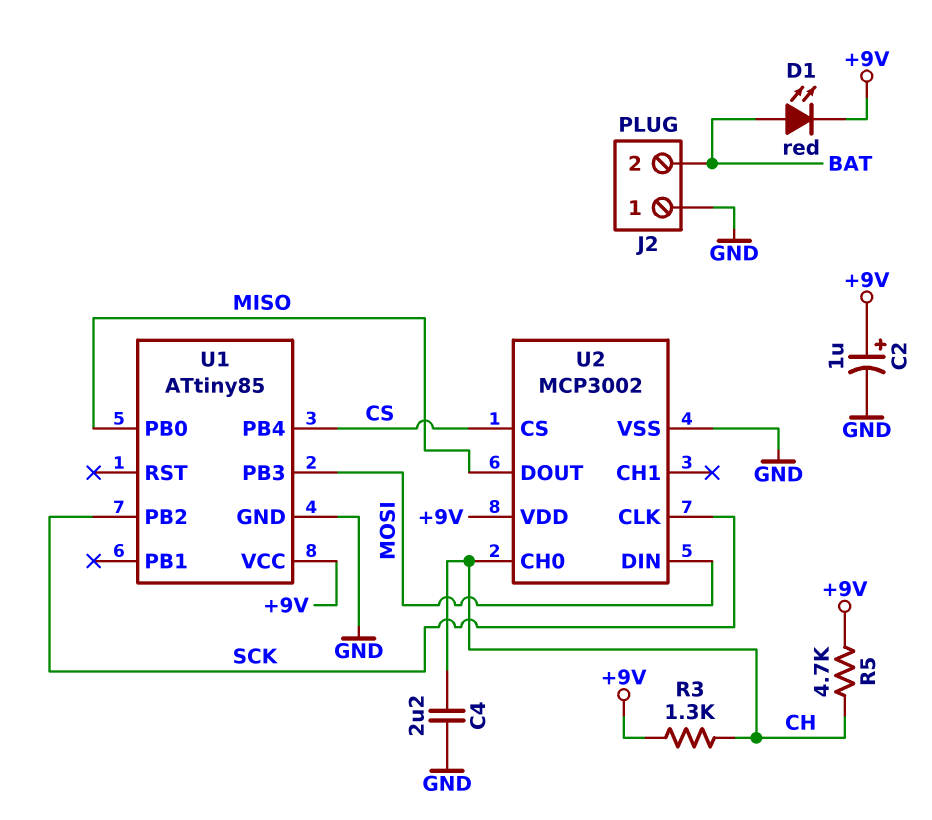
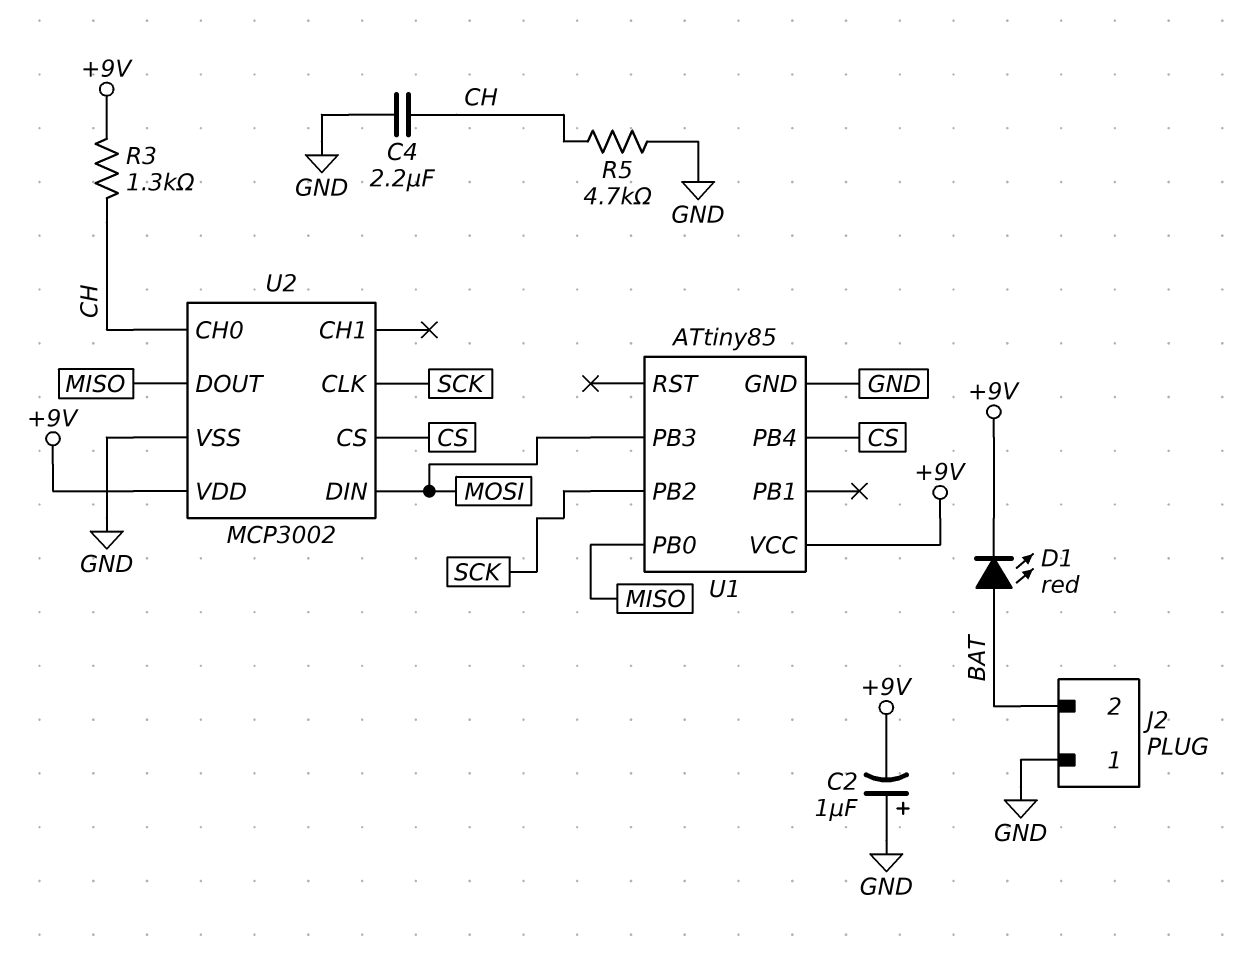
C2: 1uF (plus +9V, minus GND) -> 1uF (plus GND, minus +9V)
R5: 4.7k (+9V, CH) -> 4.7k (CH, GND)

